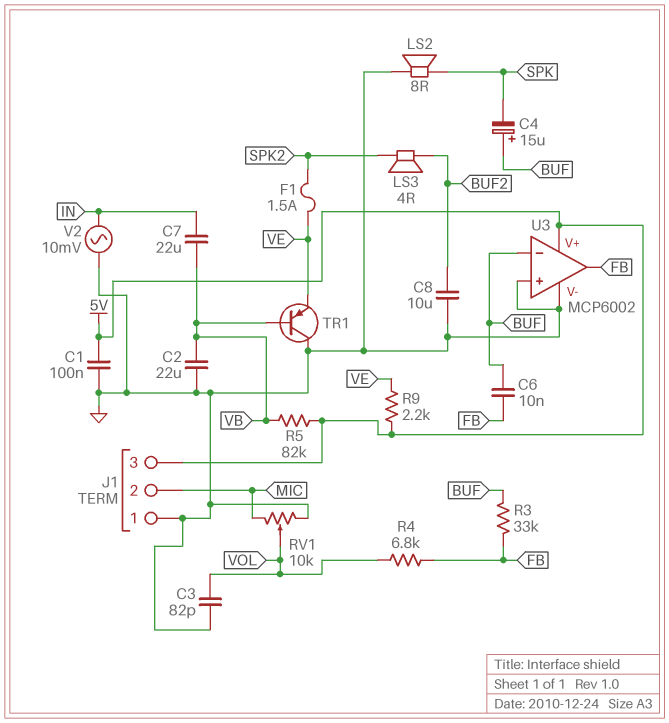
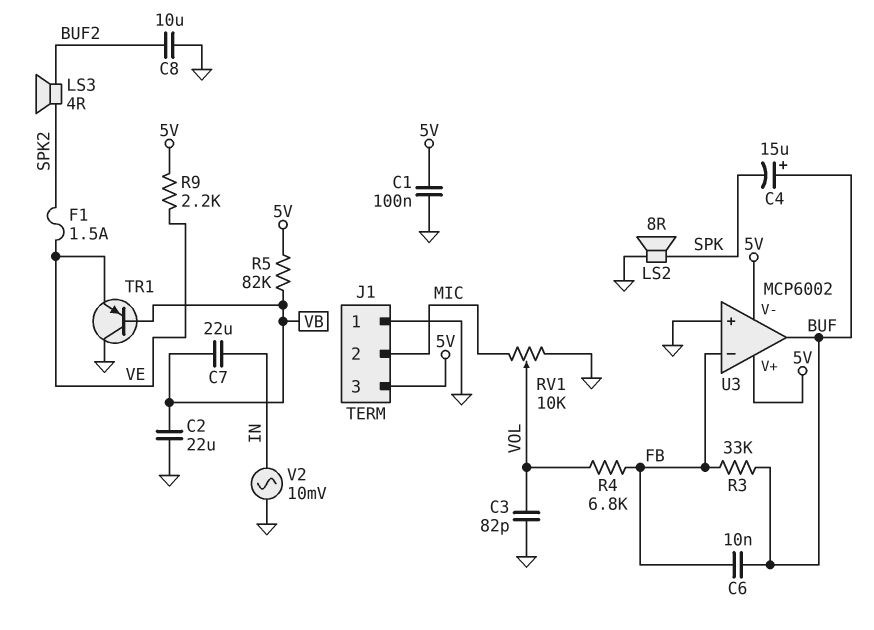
U3 pin V-: GND -> 5V
U3 pin in-: BUF -> FB
U3 pin out: FB -> BUF

